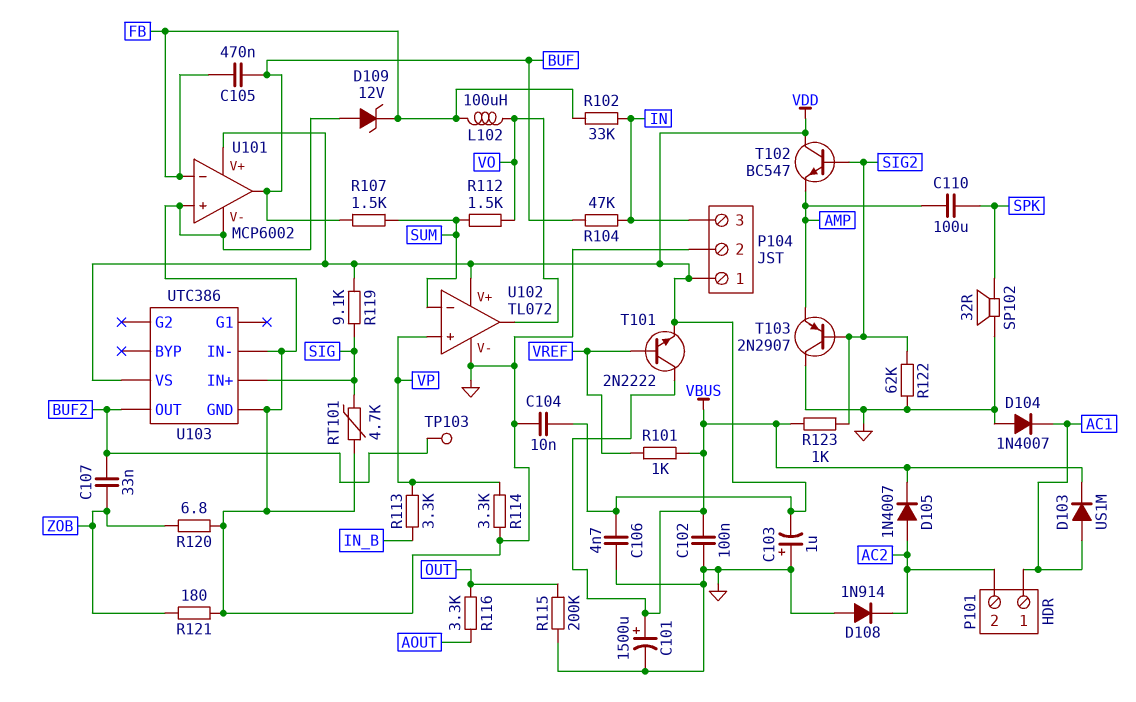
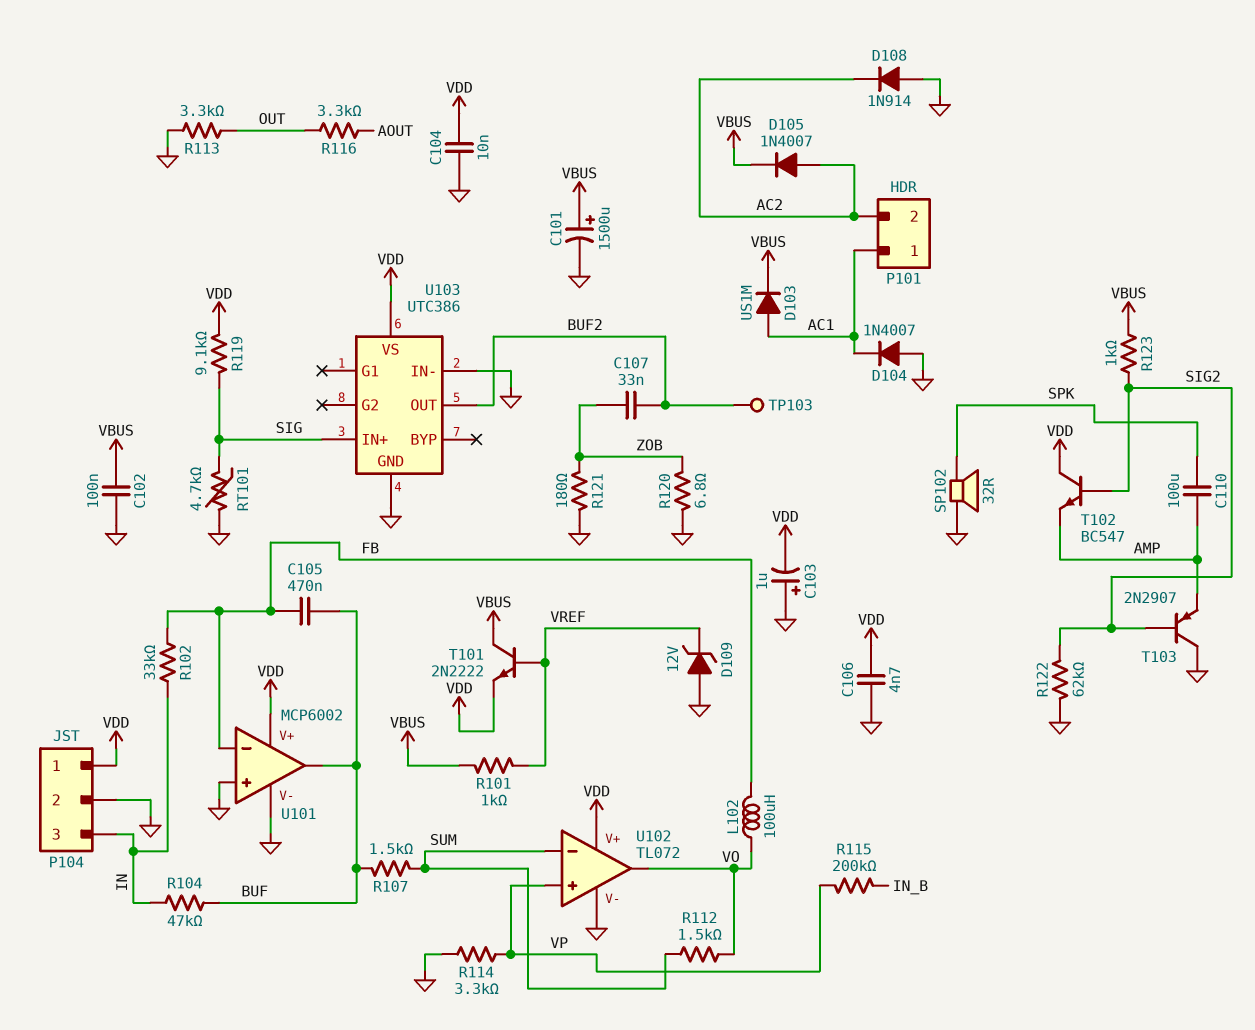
D109: zener 12V (A GND, K FB) -> zener 12V (A GND, K VREF)
R113: 3.3k (IN_B, VP) -> 3.3k (GND, OUT)
R115: 200k (GND, OUT) -> 200k (IN_B, VP)

